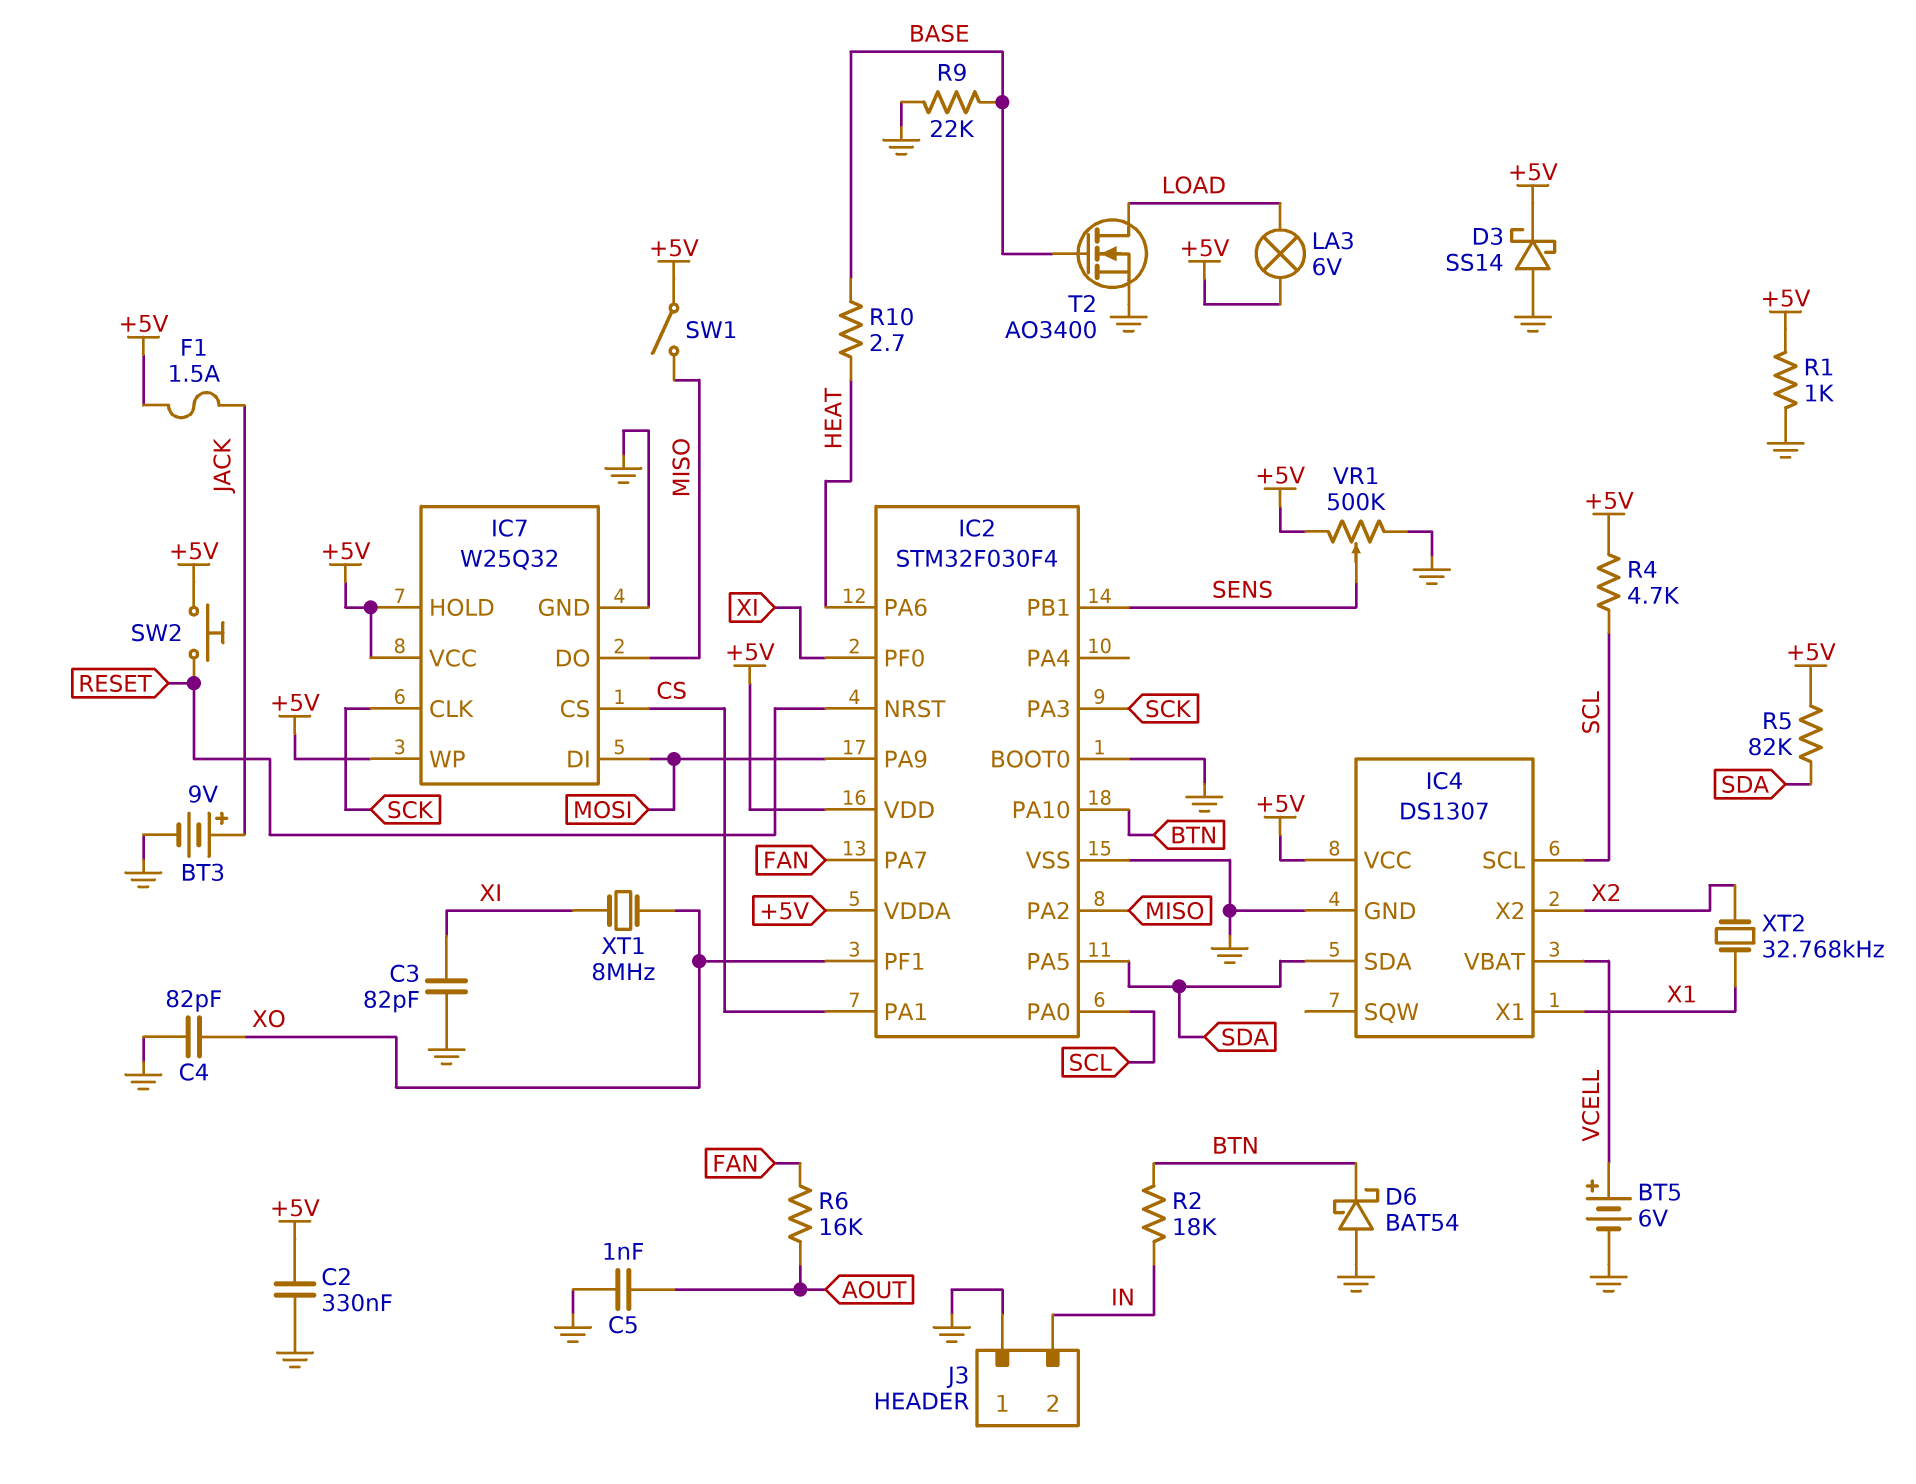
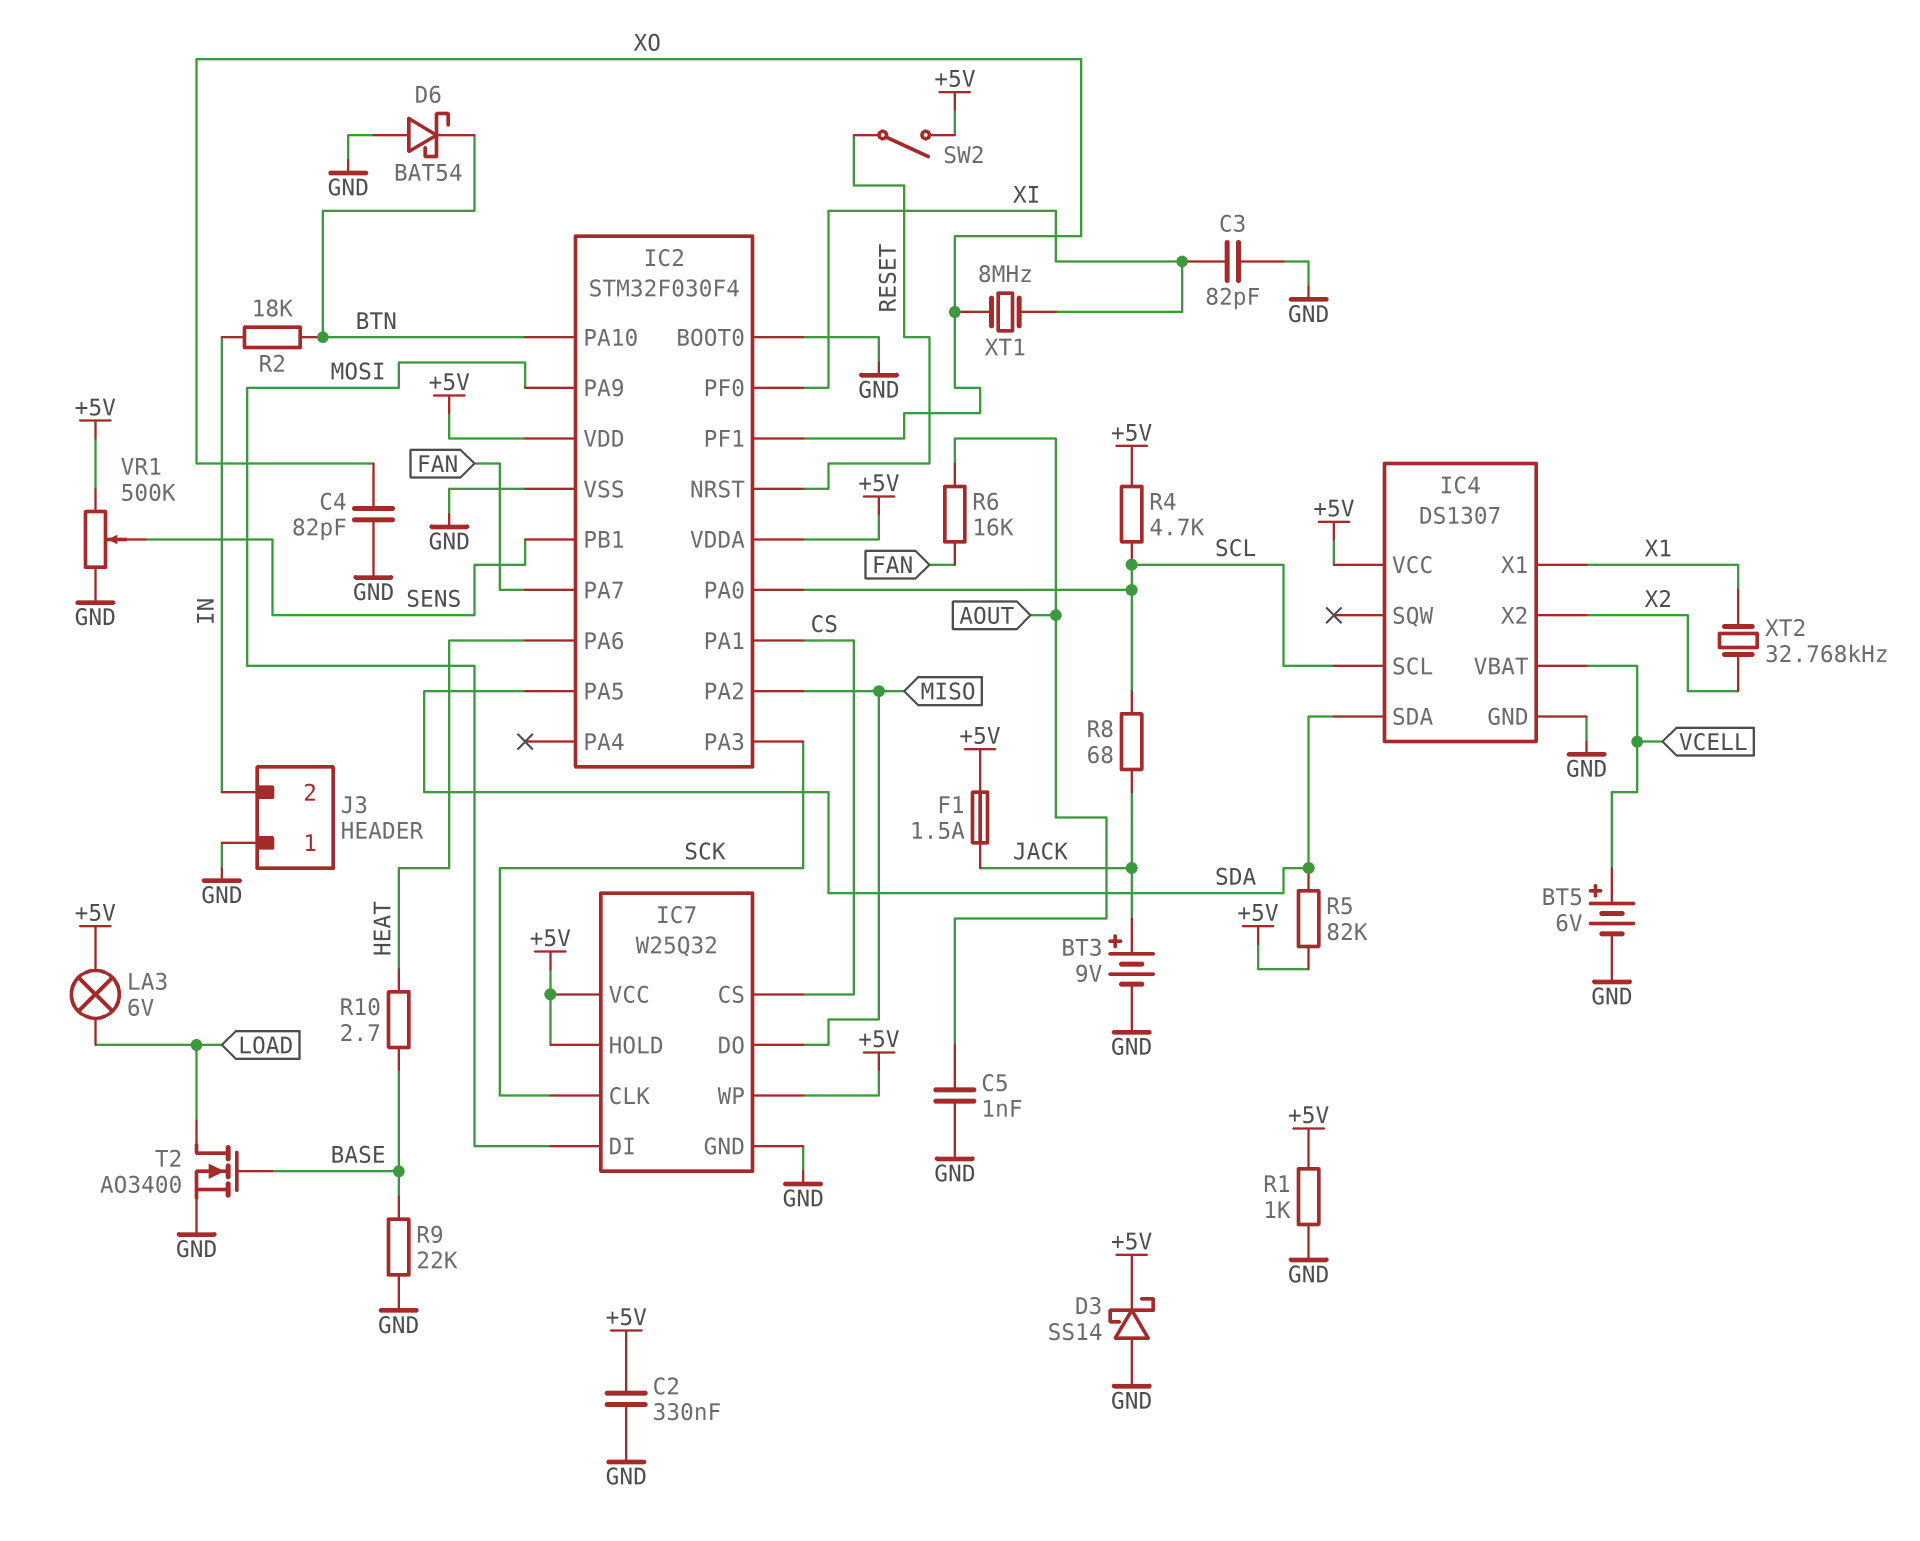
R8: none -> 68 (JACK, SCL)
SW1: switch (+5V, MISO) -> none
SW2: button (+5V, RESET) -> switch (+5V, RESET)

